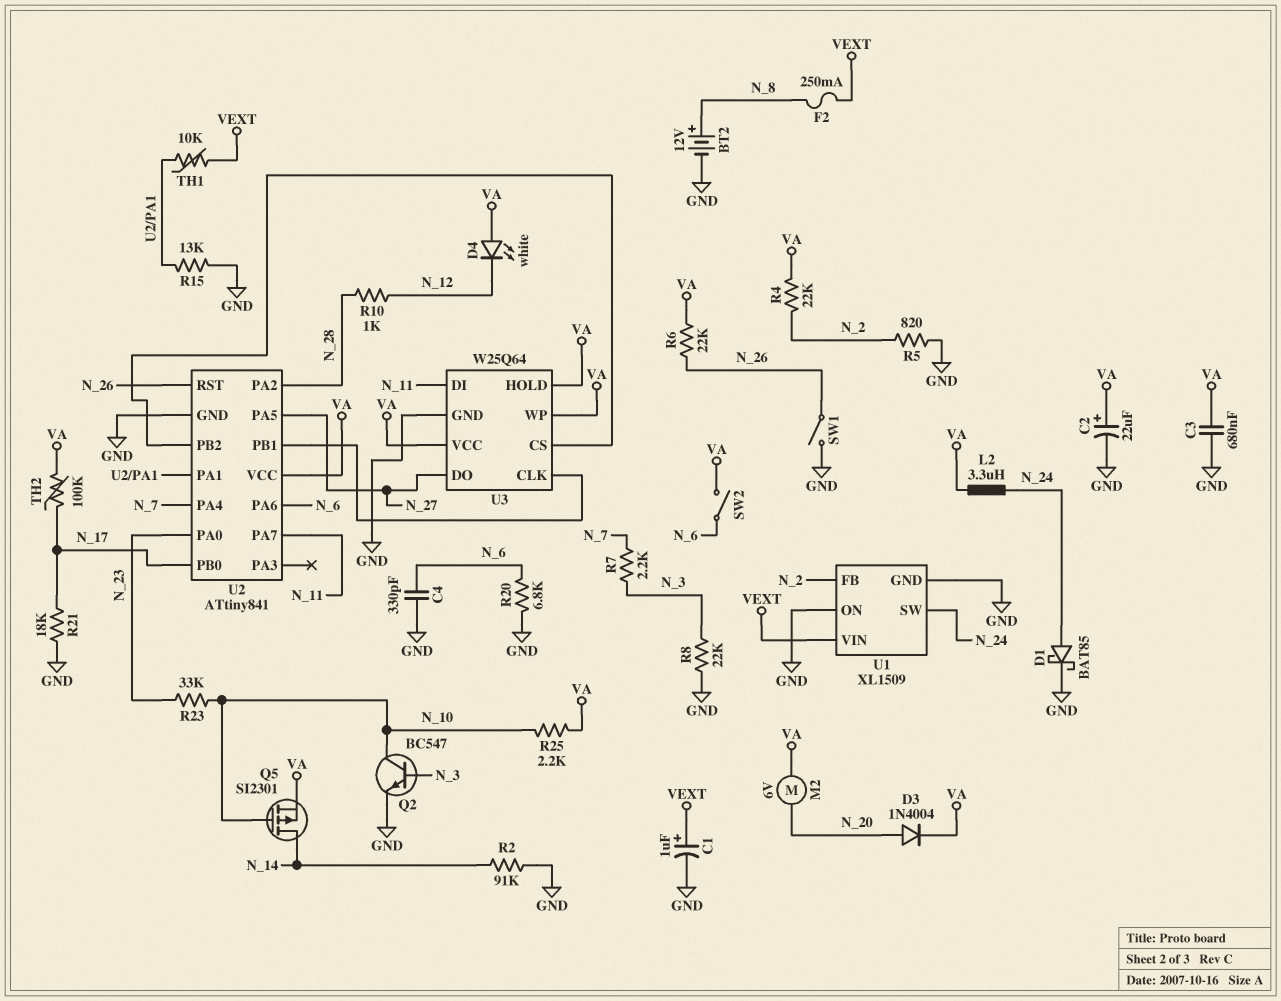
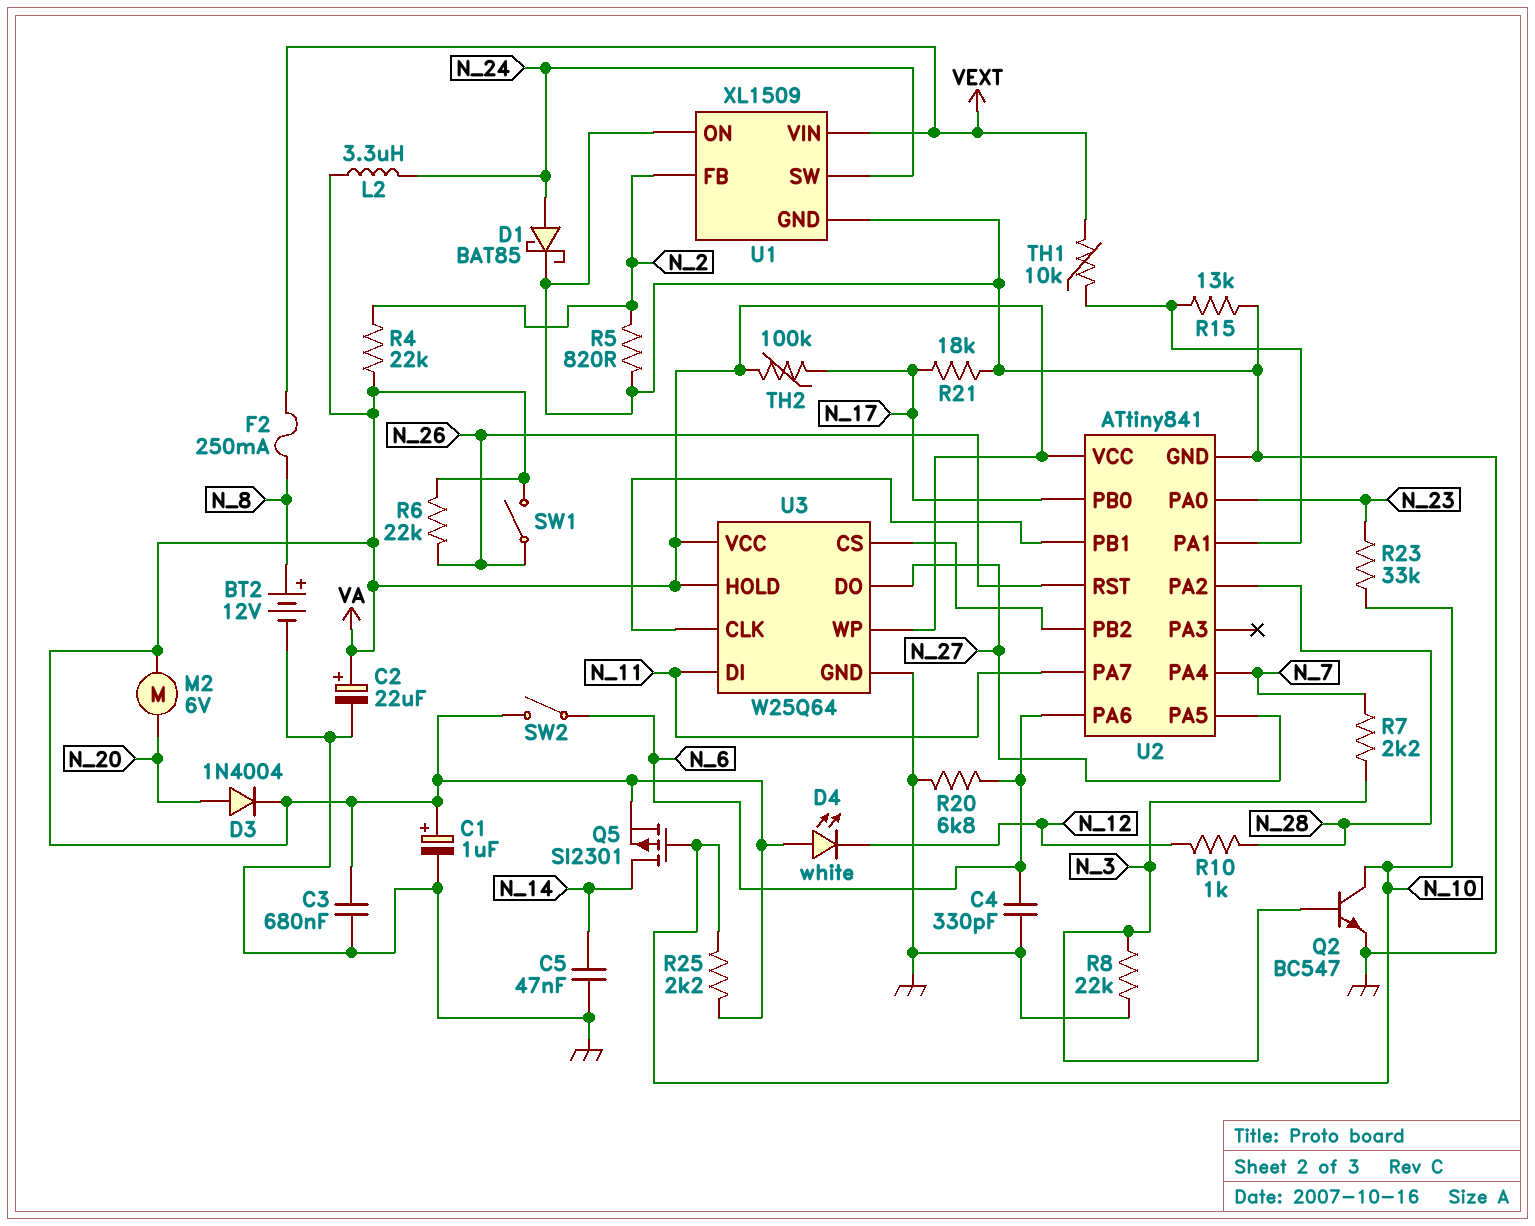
C1: 1uF (plus VEXT, minus GND) -> 1uF (plus VA, minus GND)
C5: none -> 47nF (GND, N_14)
R2: 91k (GND, N_14) -> none
SW1: switch (GND, N_26) -> switch (N_26, VA)

